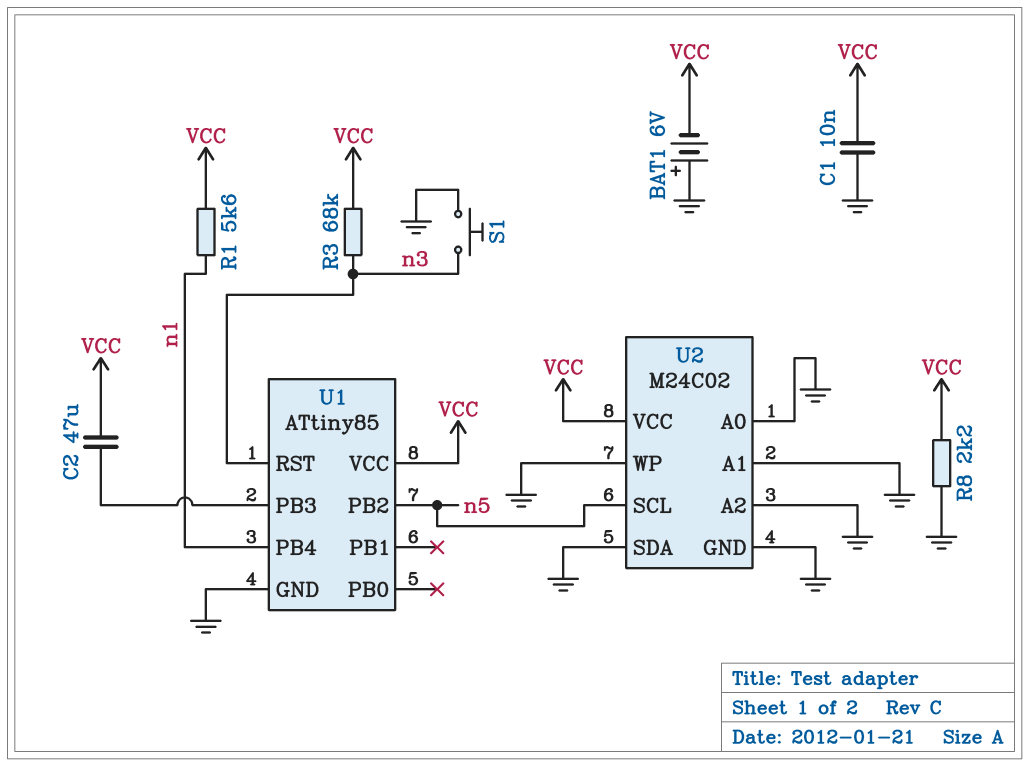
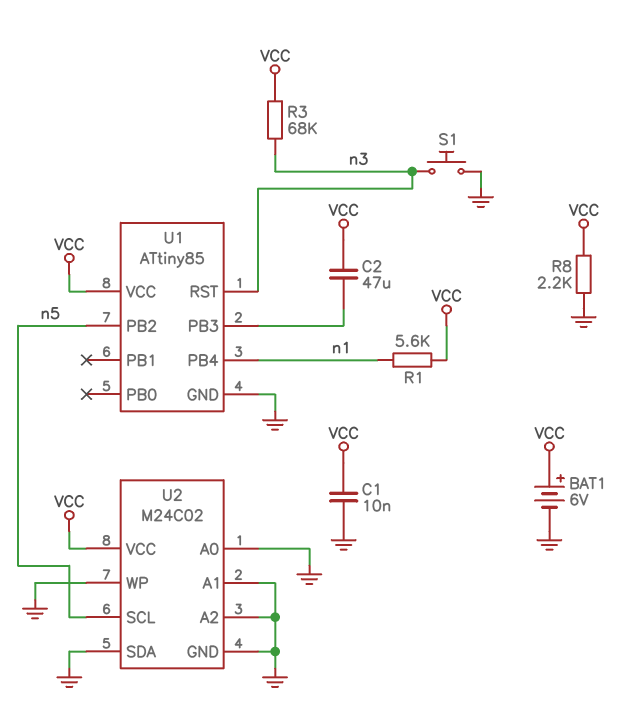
BAT1: 6V (plus GND, minus VCC) -> 6V (plus VCC, minus GND)

